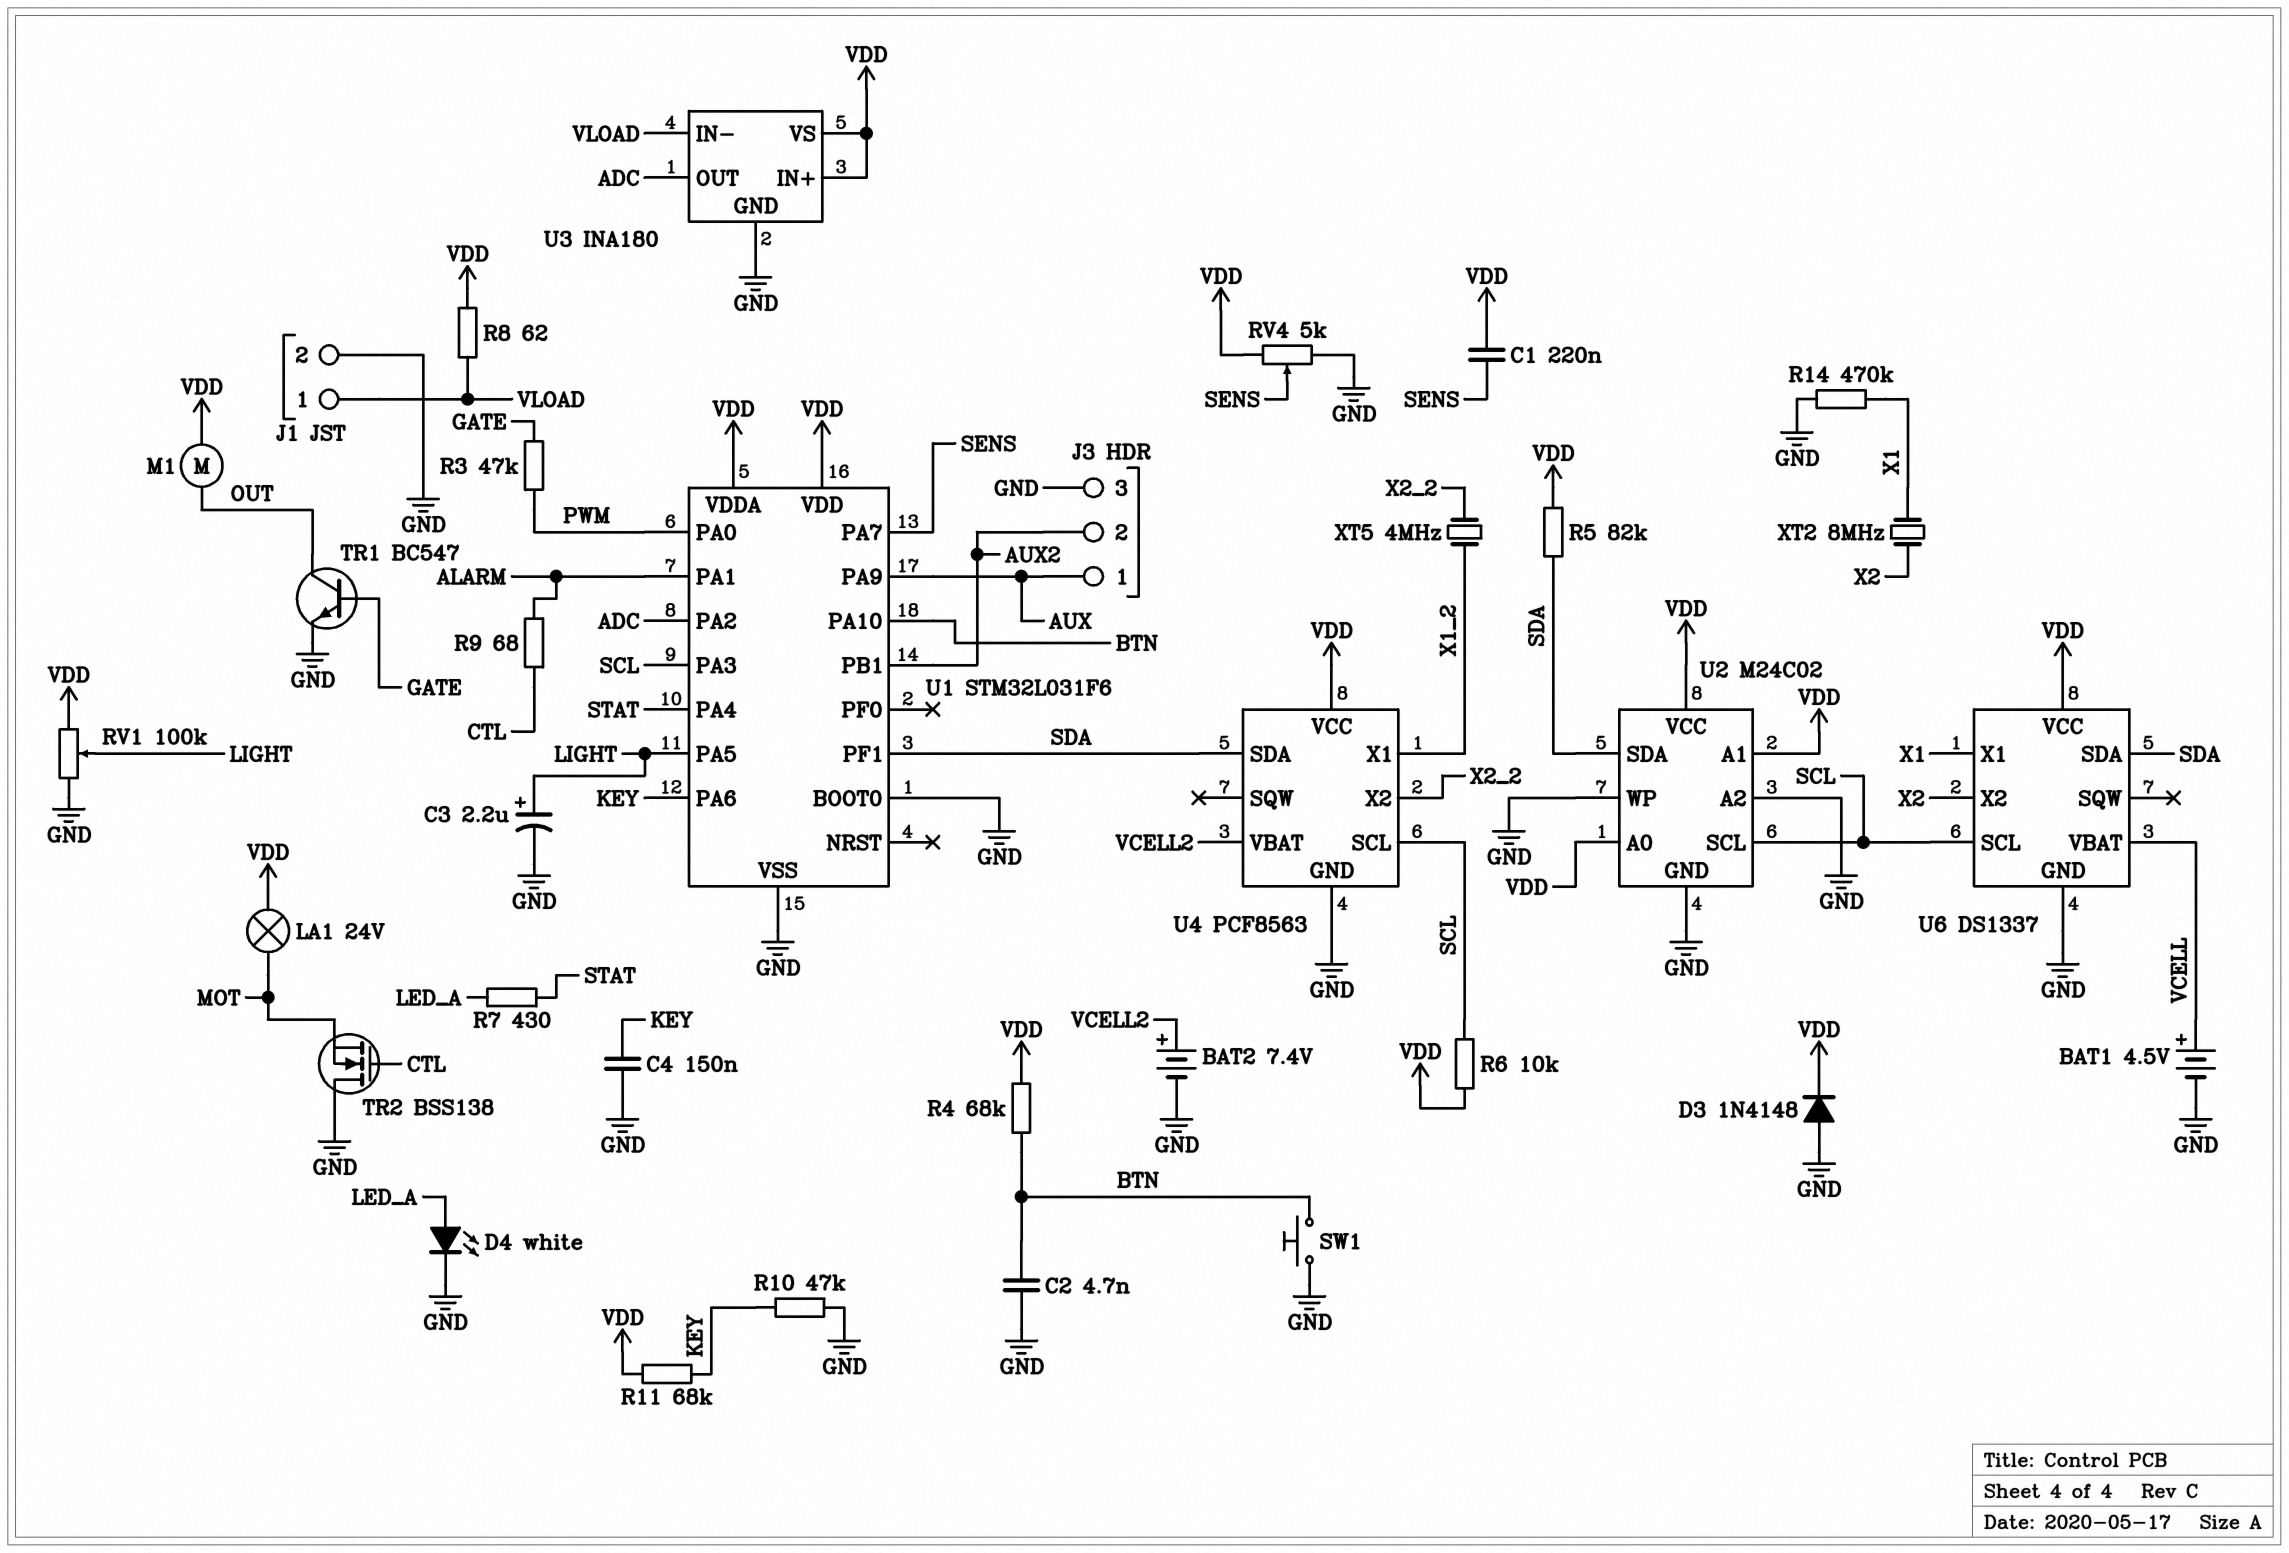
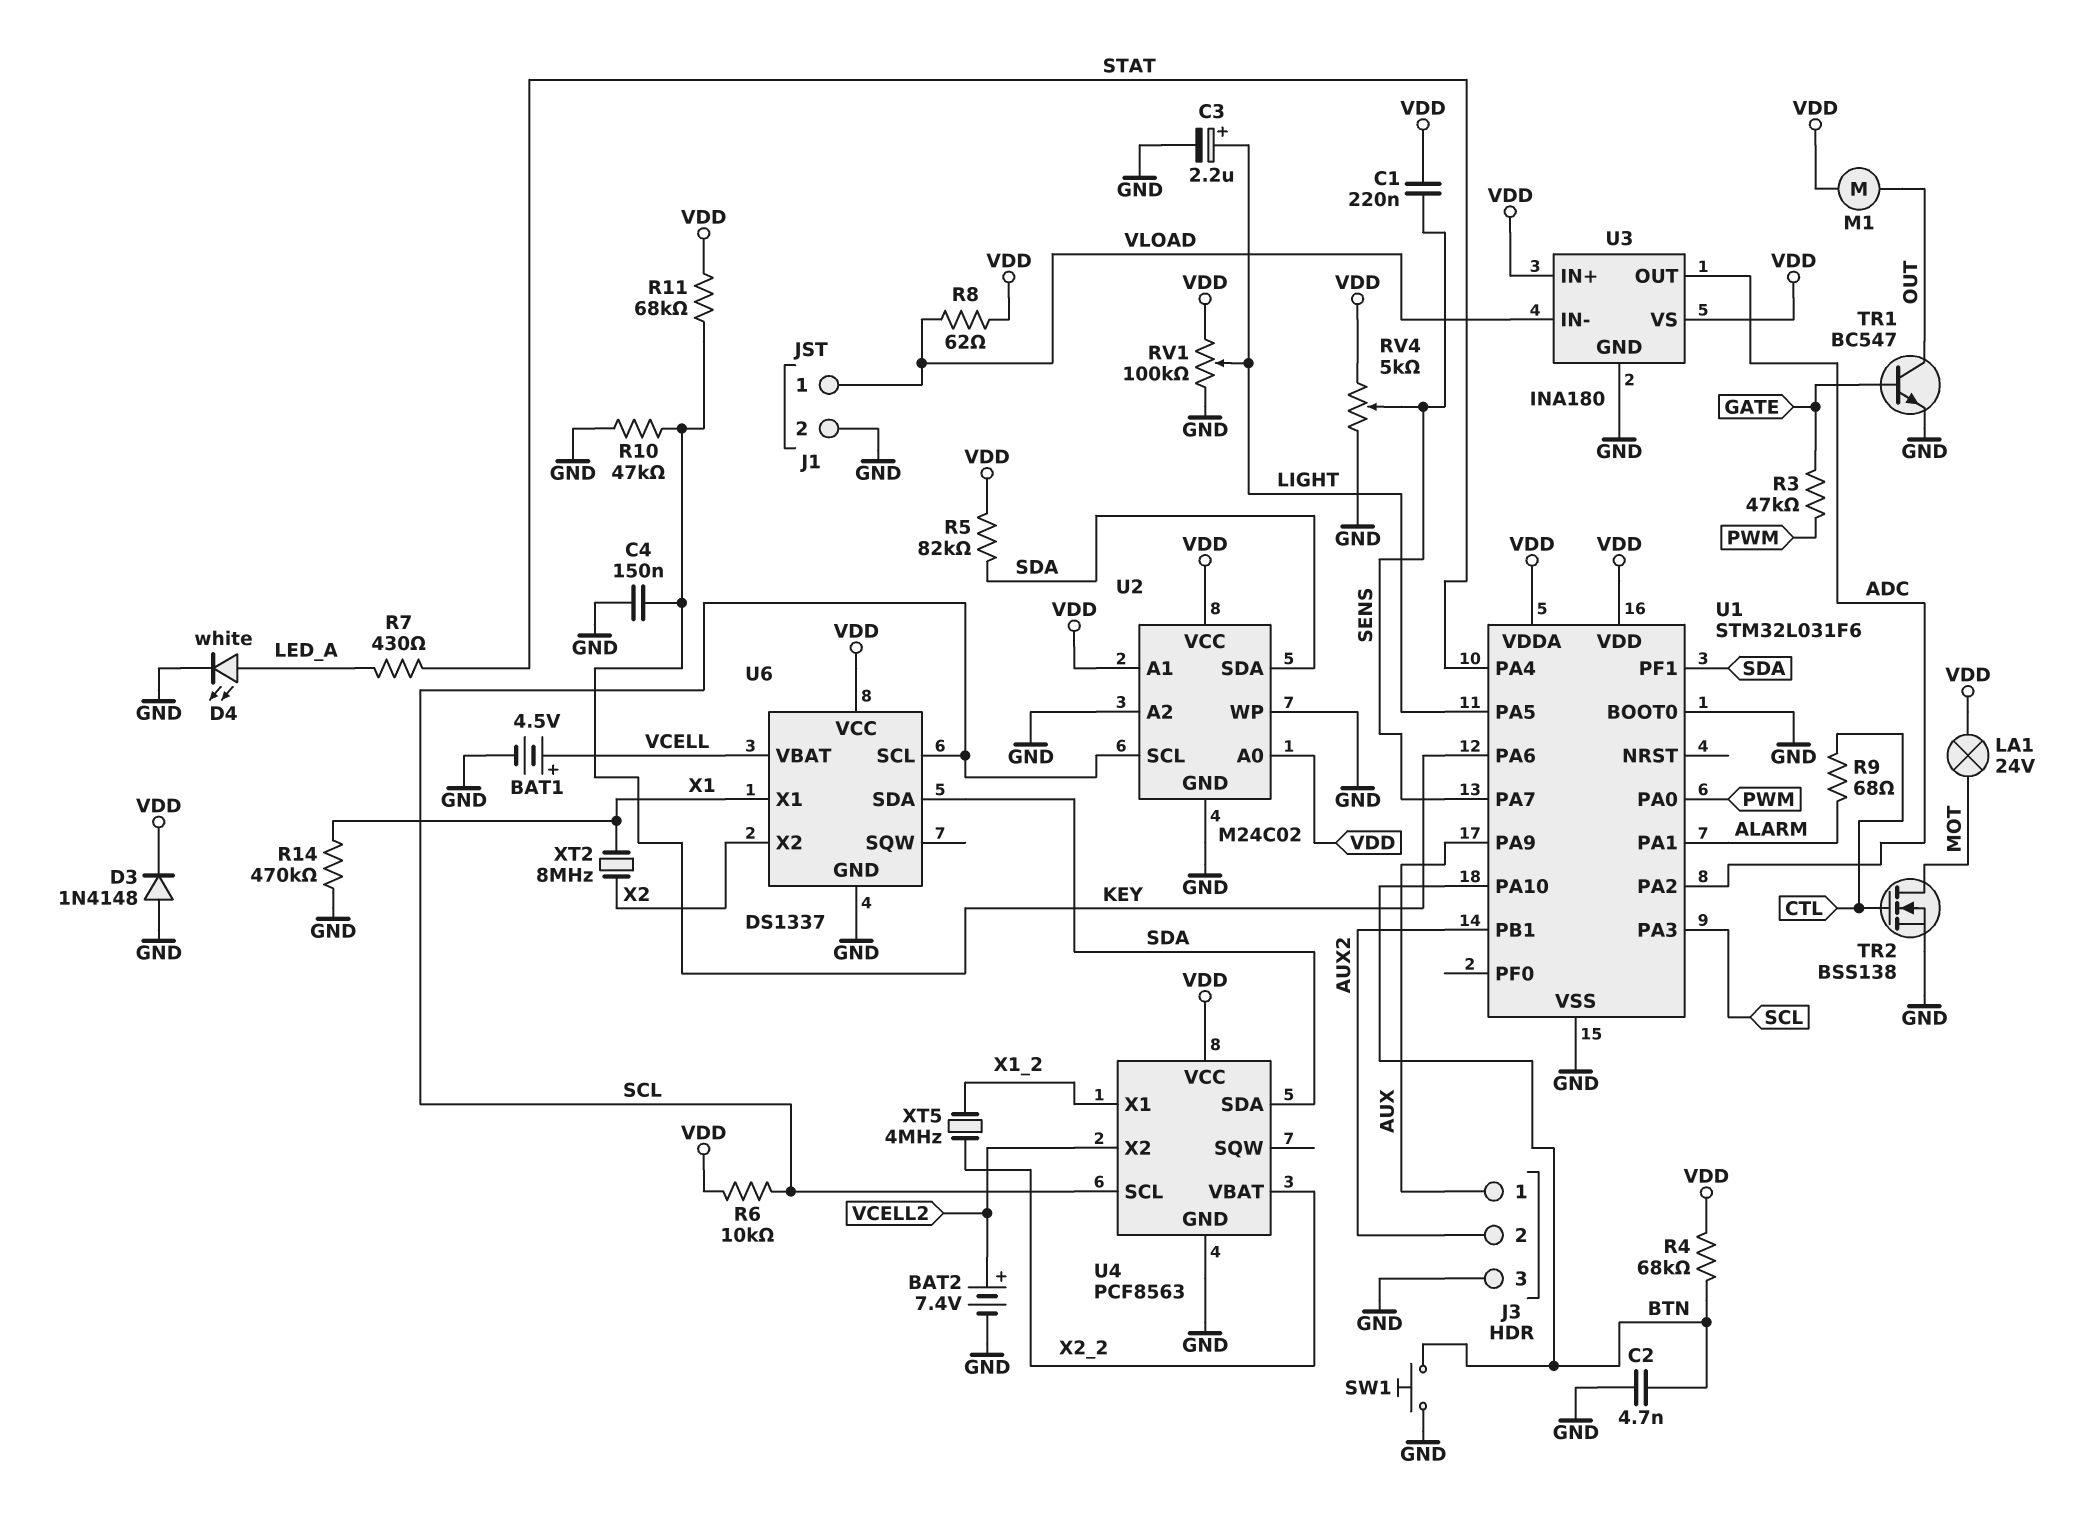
TR2: NMOS BSS138 (G CTL, D GND, S MOT) -> NMOS BSS138 (G CTL, D MOT, S GND)
U4 pin VBAT: VCELL2 -> X2_2
U4 pin X2: X2_2 -> VCELL2

